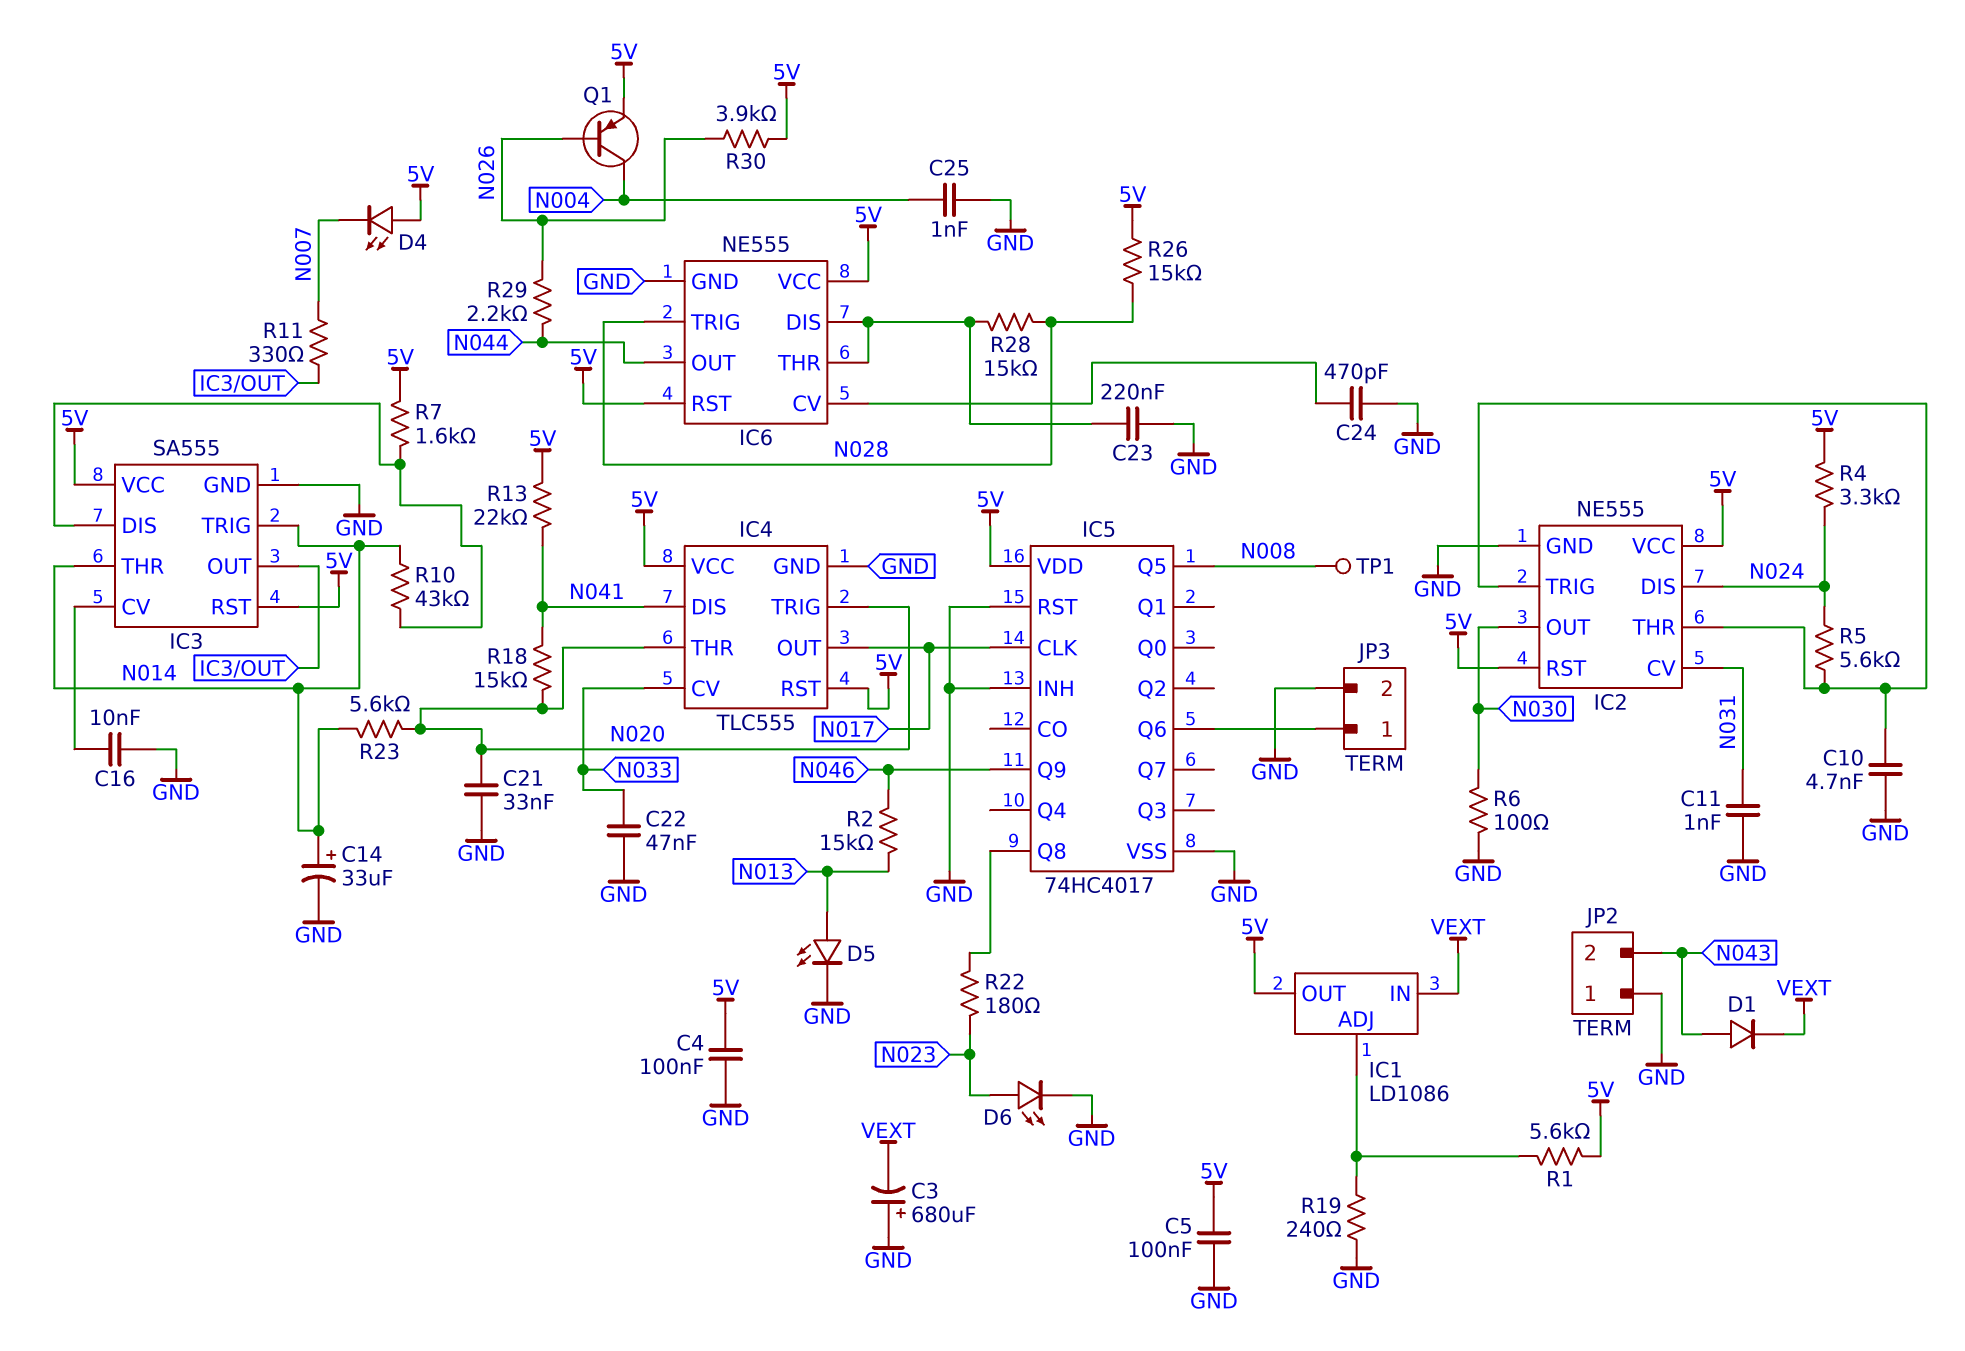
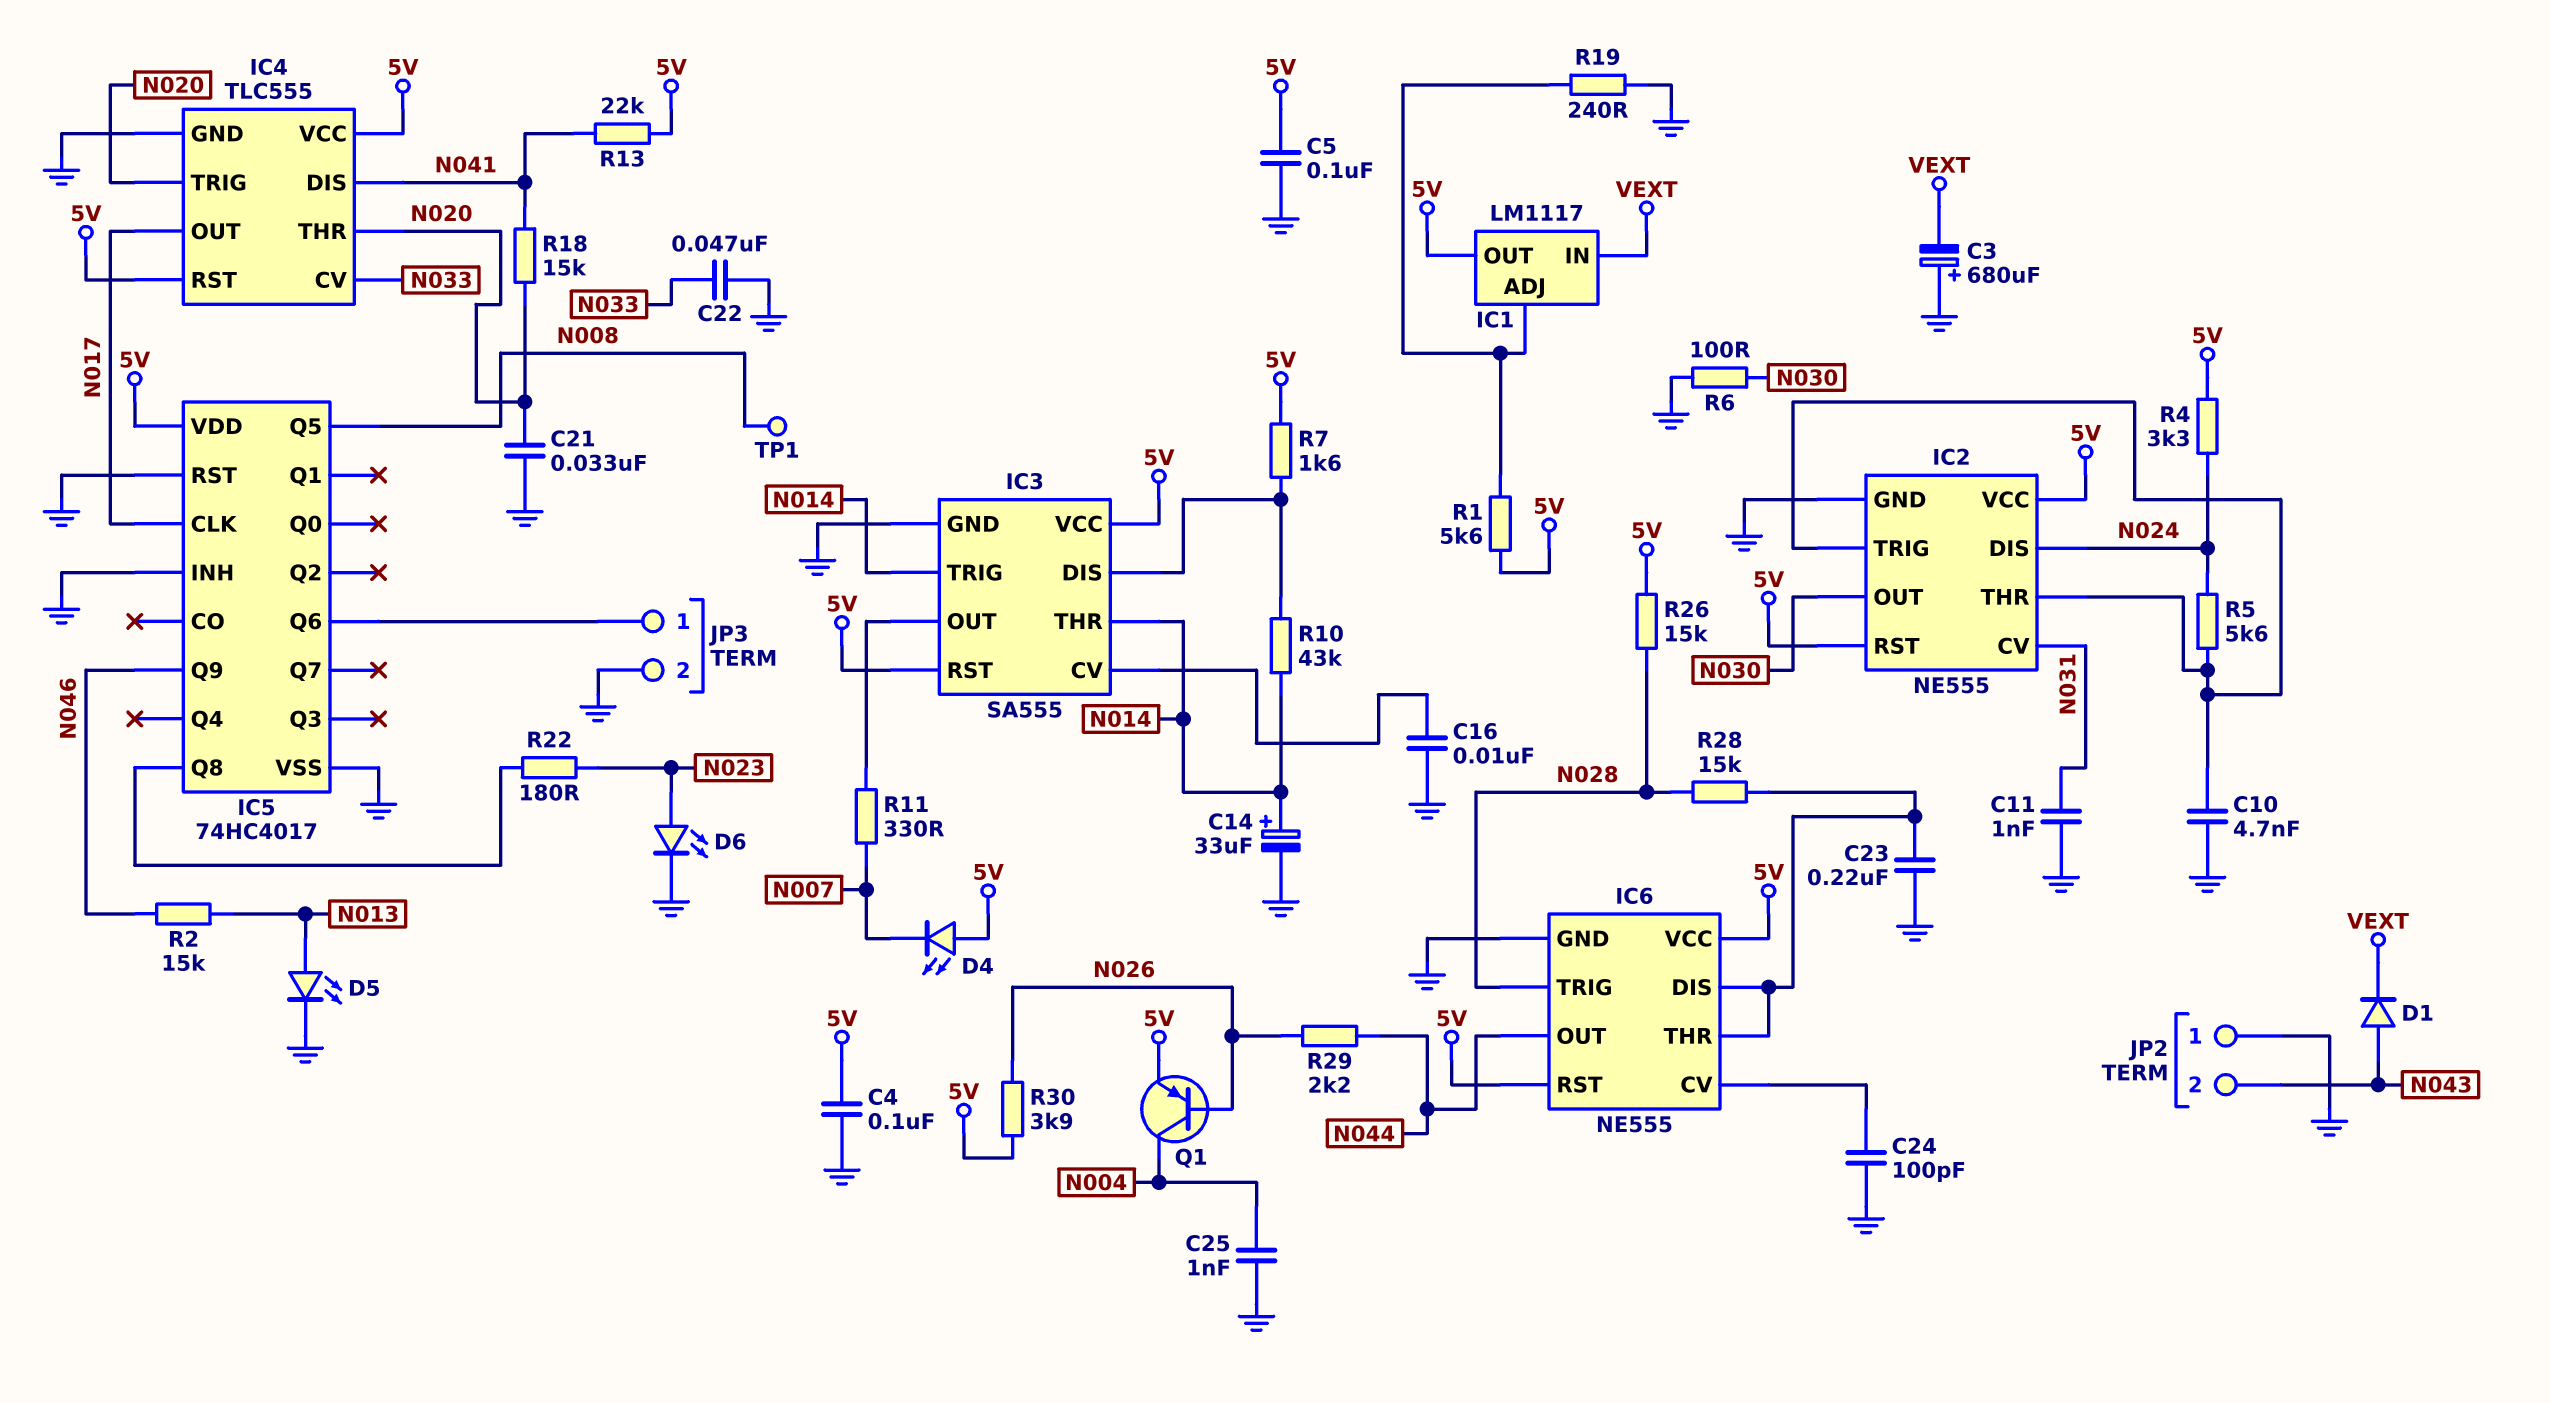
C24: 470pF (GND, IC6/CV) -> 100pF (GND, IC6/CV)
IC1: LD1086 -> LM1117
R23: 5.6k (N014, N020) -> none

